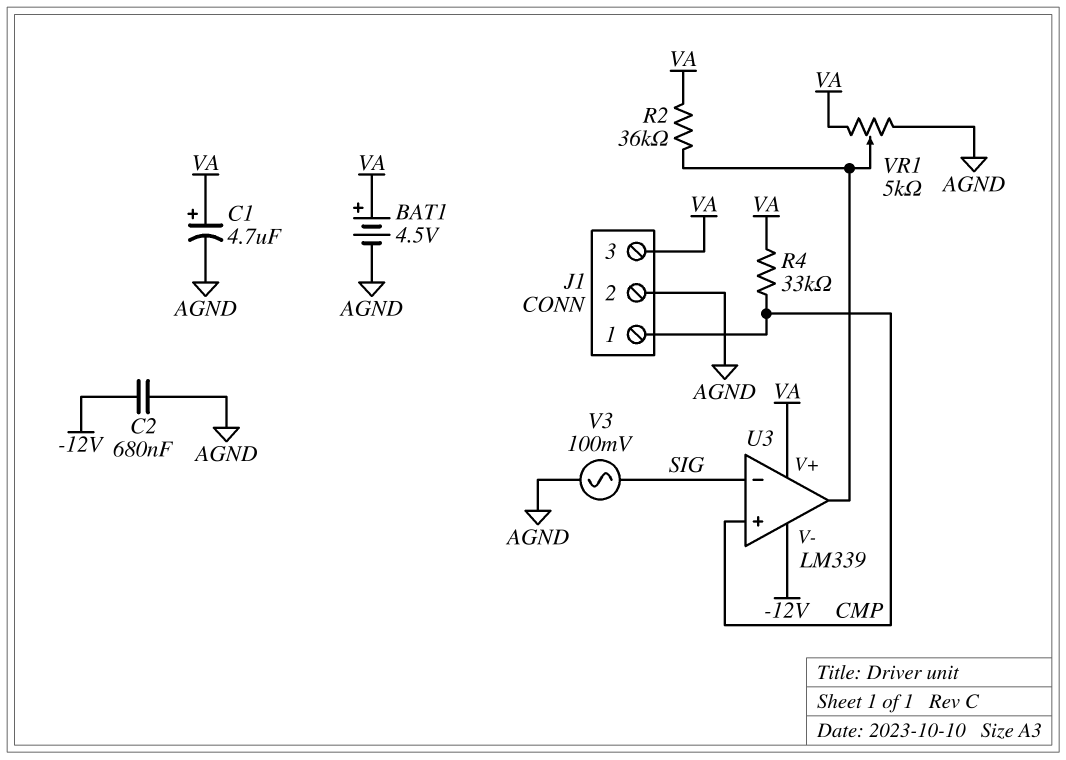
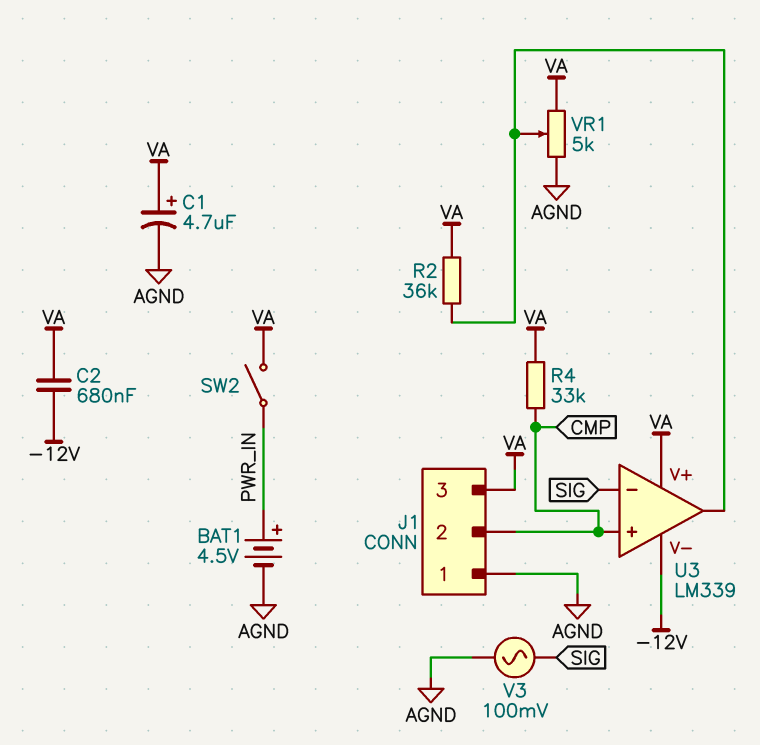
BAT1: 4.5V (plus VA, minus AGND) -> 4.5V (plus PWR_IN, minus AGND)
C2: 680nF (-12V, AGND) -> 680nF (-12V, VA)
J1 pin 1: CMP -> AGND
J1 pin 2: AGND -> CMP
SW2: none -> switch (PWR_IN, VA)

